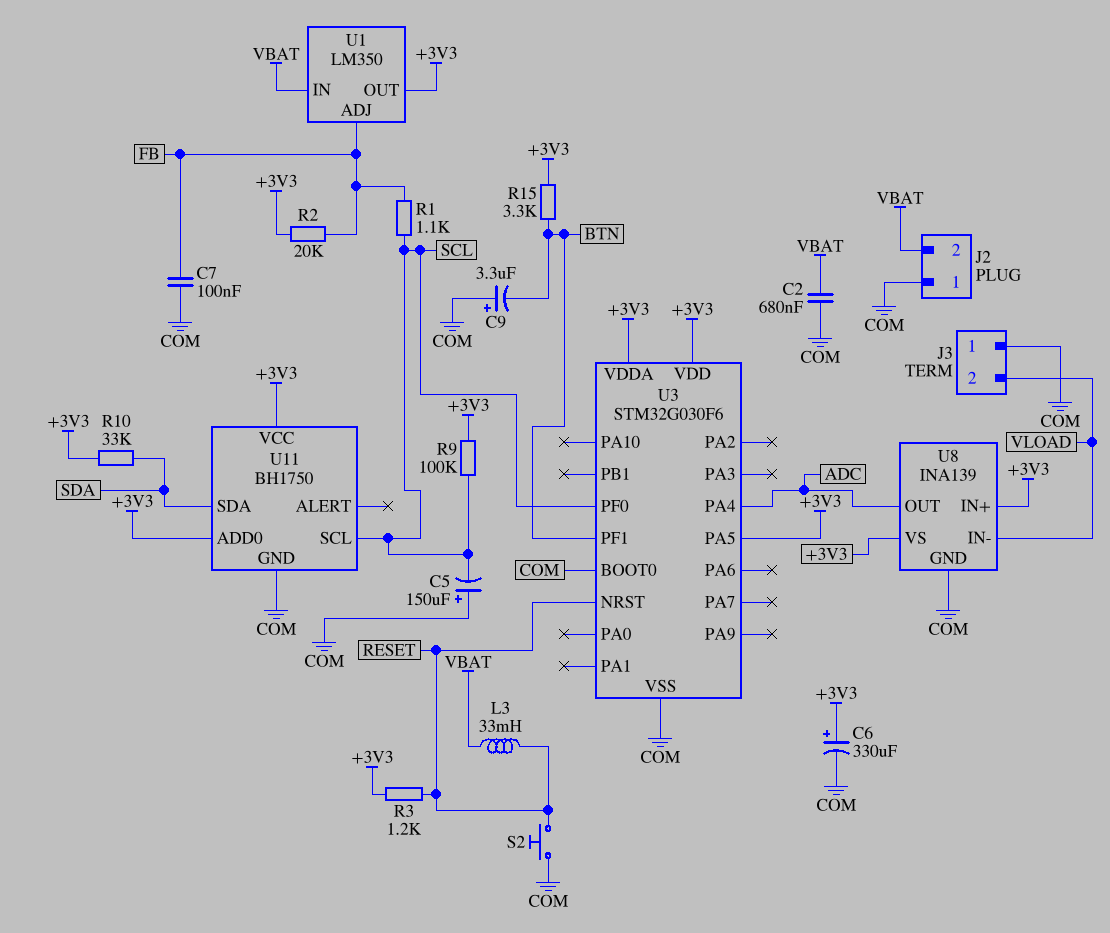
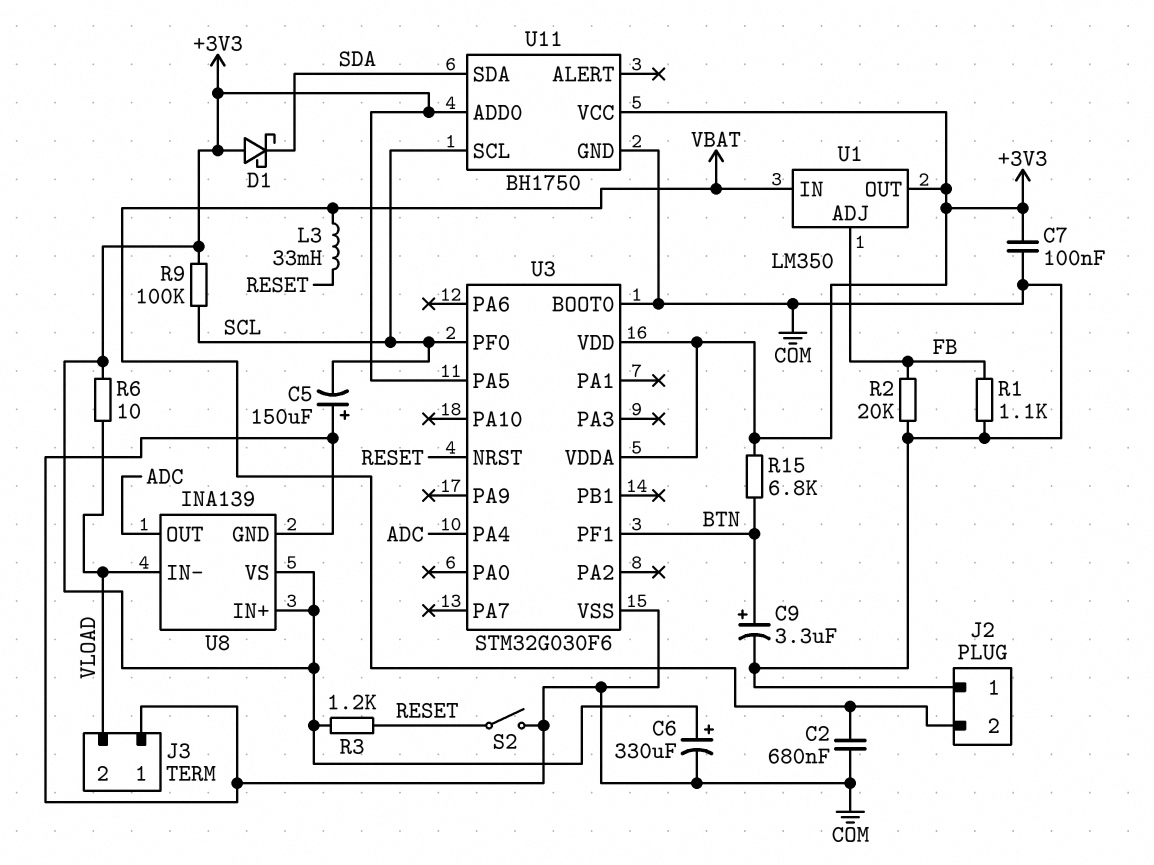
C7: 100nF (COM, FB) -> 100nF (+3V3, COM)
C9: 3.3uF (plus COM, minus BTN) -> 3.3uF (plus BTN, minus COM)
D1: none -> schottky (A +3V3, K SDA)
R1: 1.1k (FB, SCL) -> 1.1k (COM, FB)
R2: 20k (+3V3, FB) -> 20k (COM, FB)
R6: none -> 10 (+3V3, VLOAD)
R10: 33k (+3V3, SDA) -> none
R15: 3.3k (+3V3, BTN) -> 6.8k (+3V3, BTN)
S2: button (COM, RESET) -> switch (COM, RESET)

